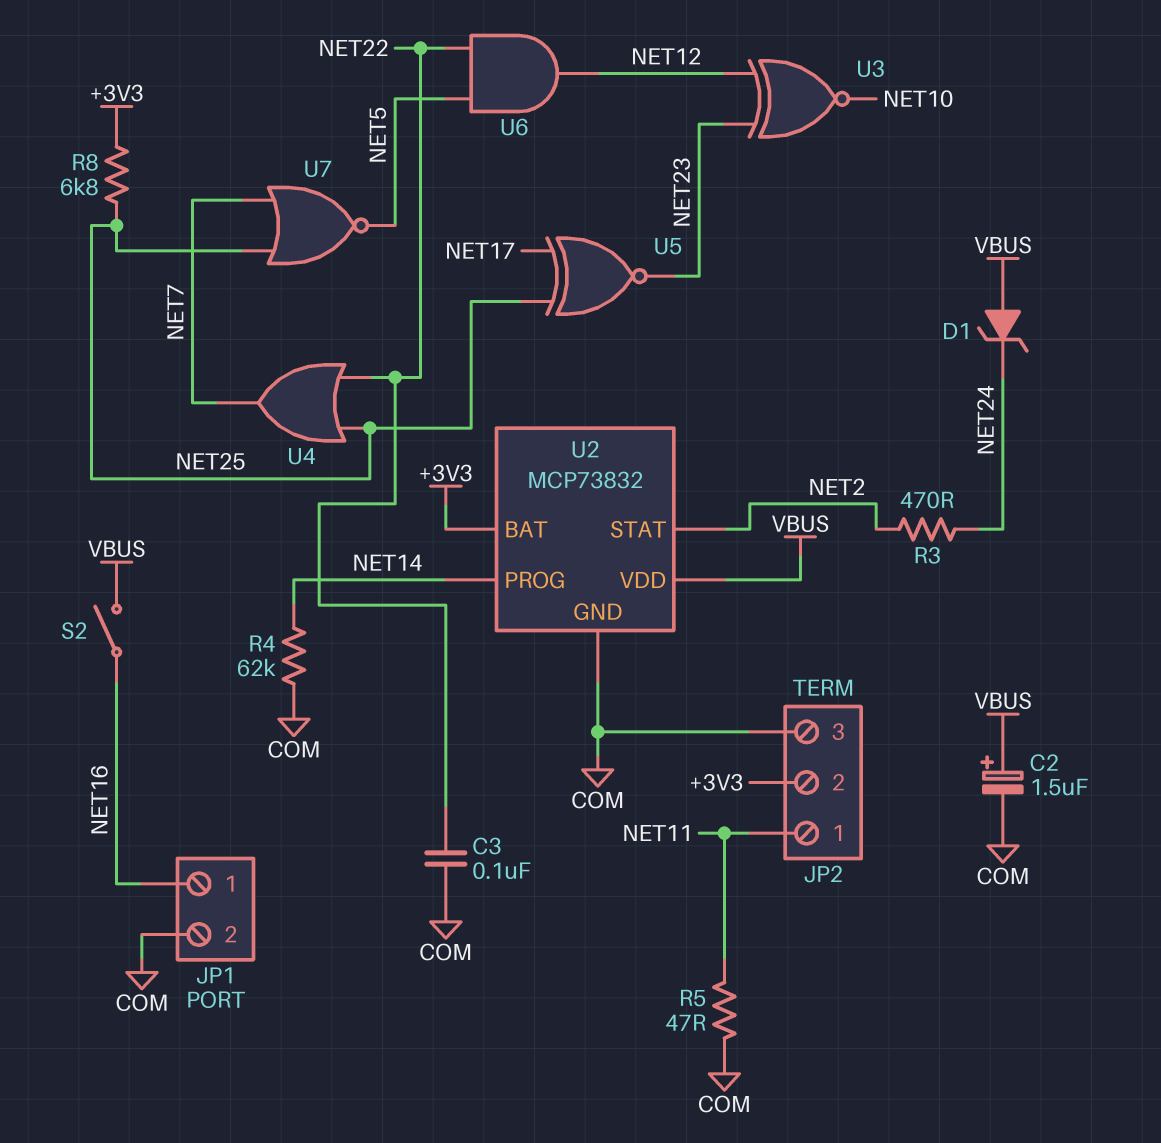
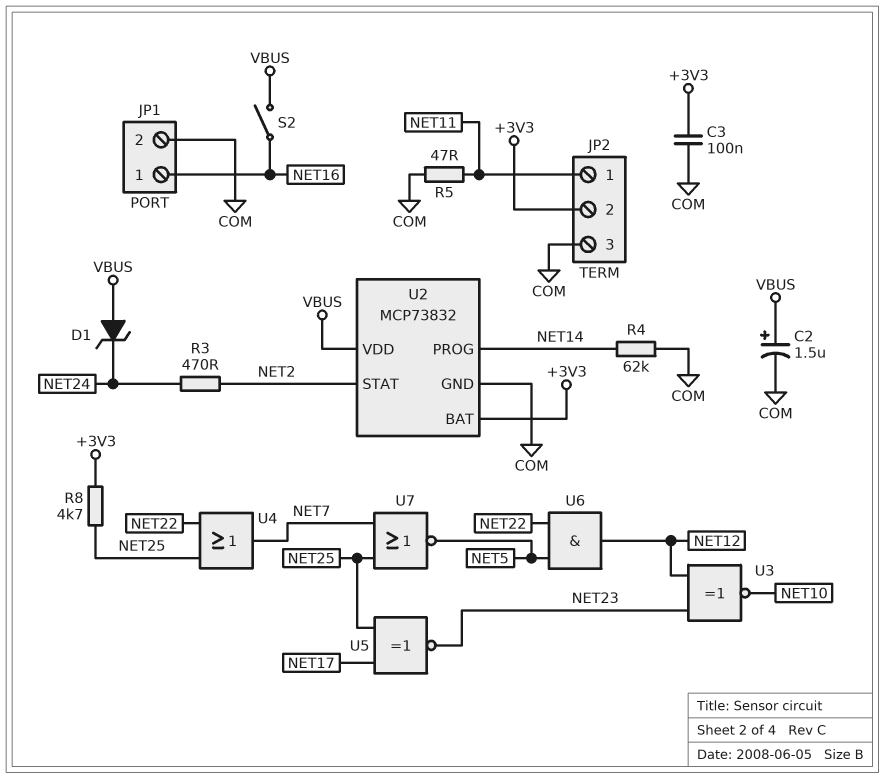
C3: 100nF (COM, NET22) -> 100nF (+3V3, COM)
R8: 6.8k (+3V3, NET25) -> 4.7k (+3V3, NET25)

